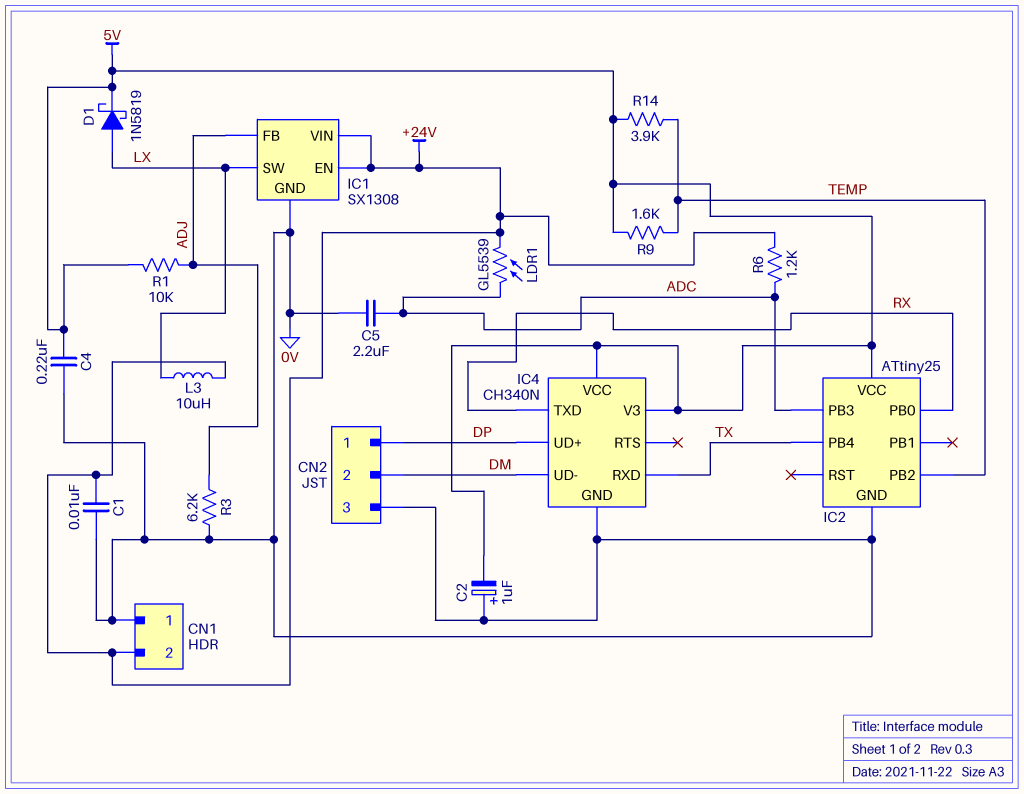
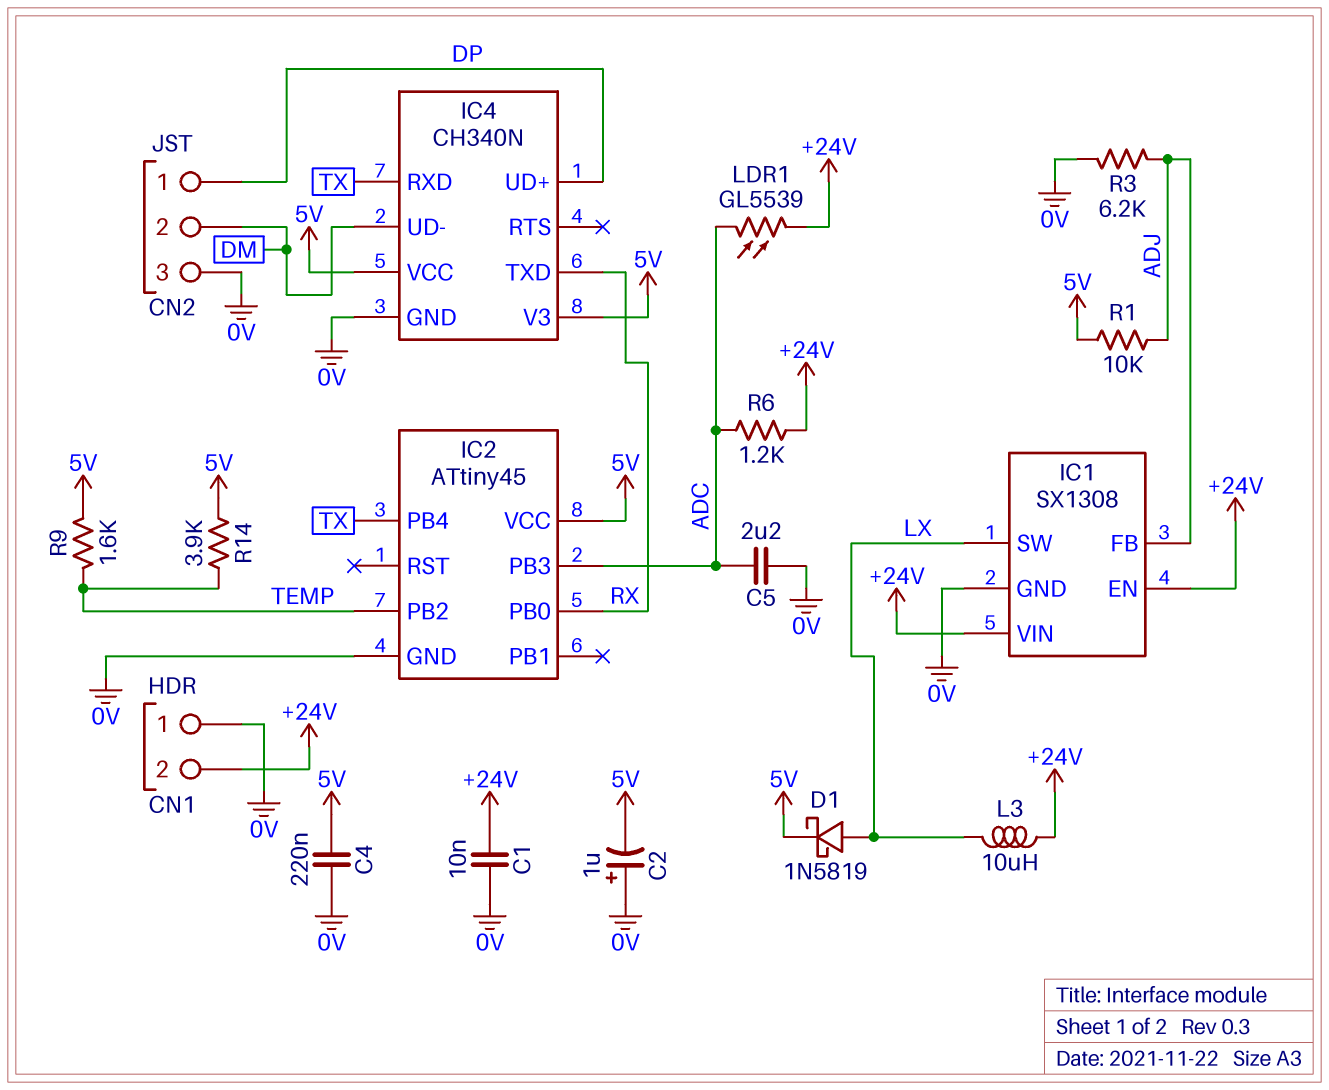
IC2: ATtiny25 -> ATtiny45

